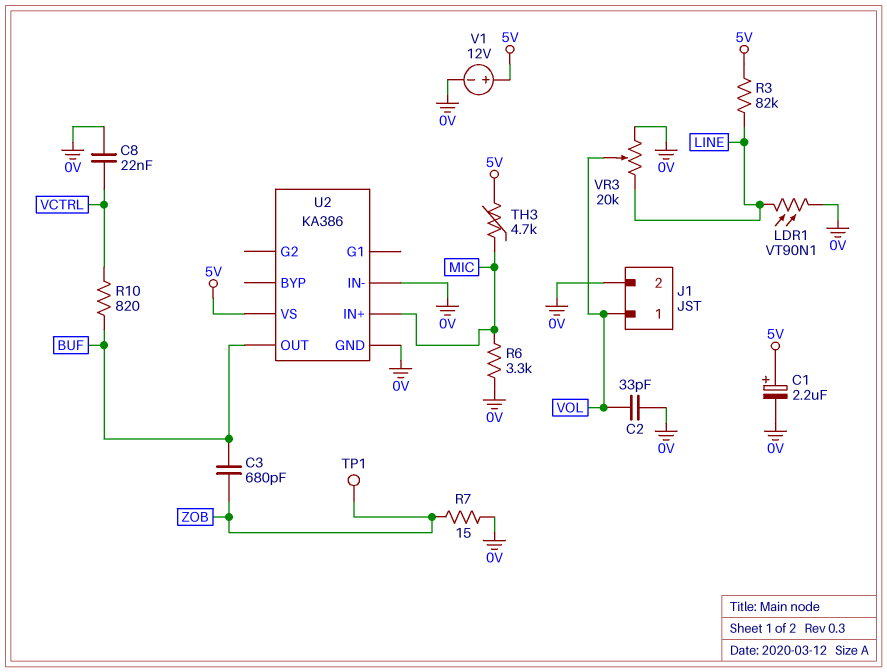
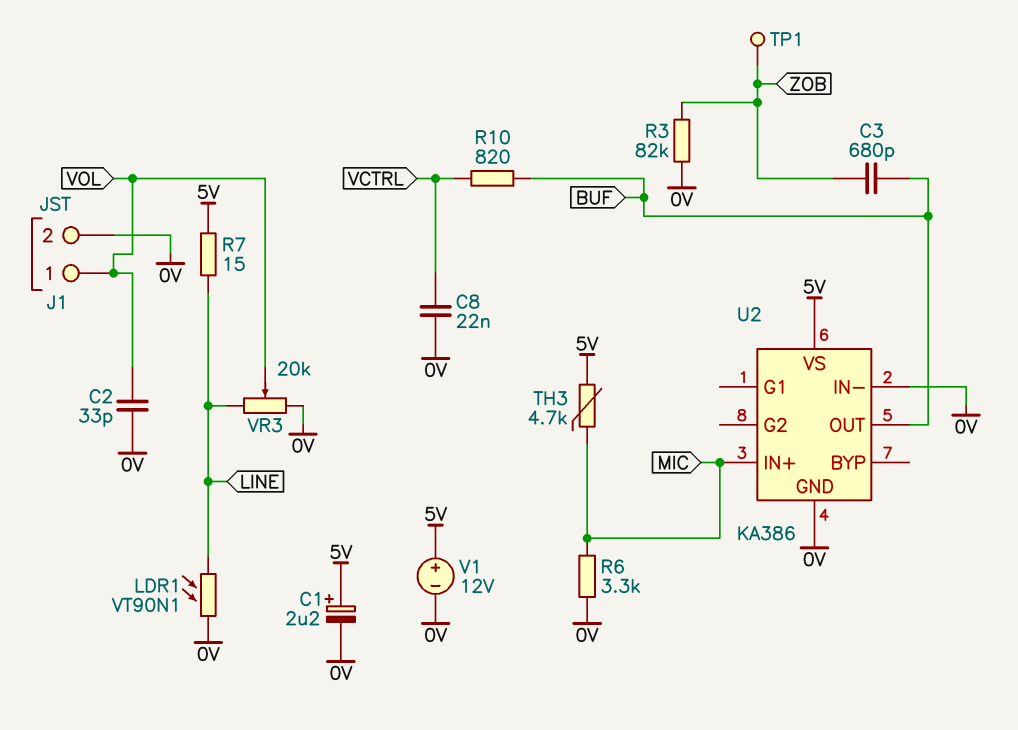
R3: 82k (5V, LINE) -> 82k (0V, ZOB)
R7: 15 (0V, ZOB) -> 15 (5V, LINE)

